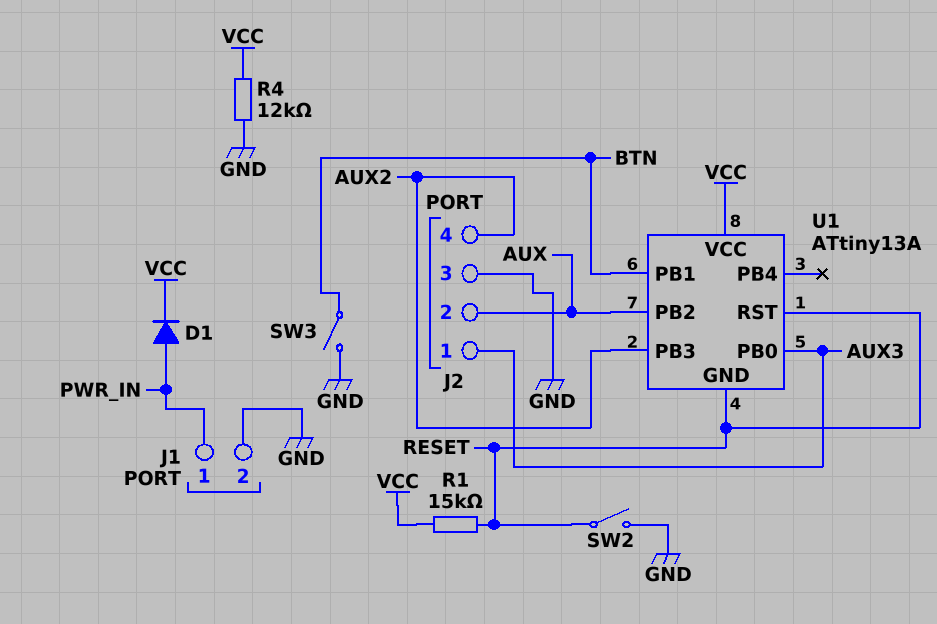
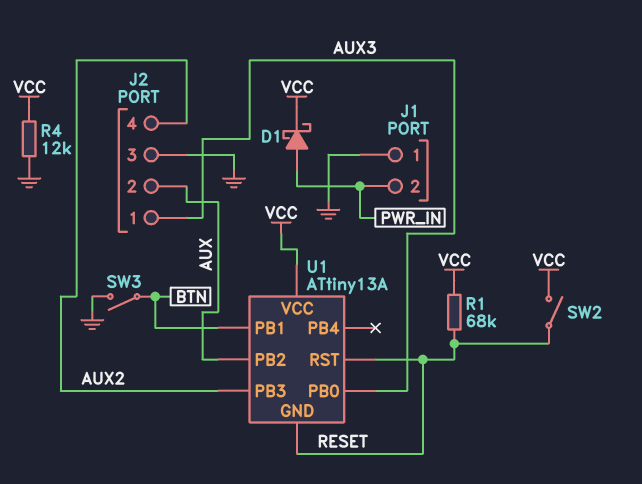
D1: diode (A PWR_IN, K VCC) -> schottky (A PWR_IN, K VCC)
J1 pin 1: PWR_IN -> GND
J1 pin 2: GND -> PWR_IN
R1: 15k (RESET, VCC) -> 68k (RESET, VCC)
SW2: switch (GND, RESET) -> switch (RESET, VCC)

